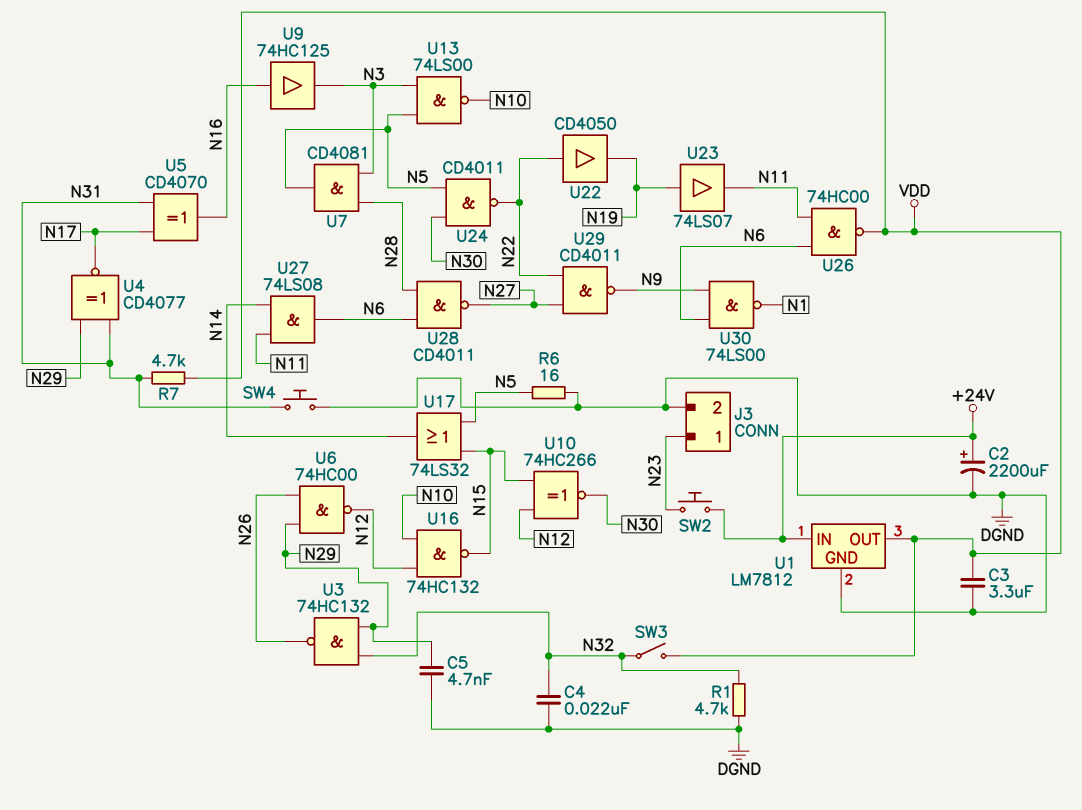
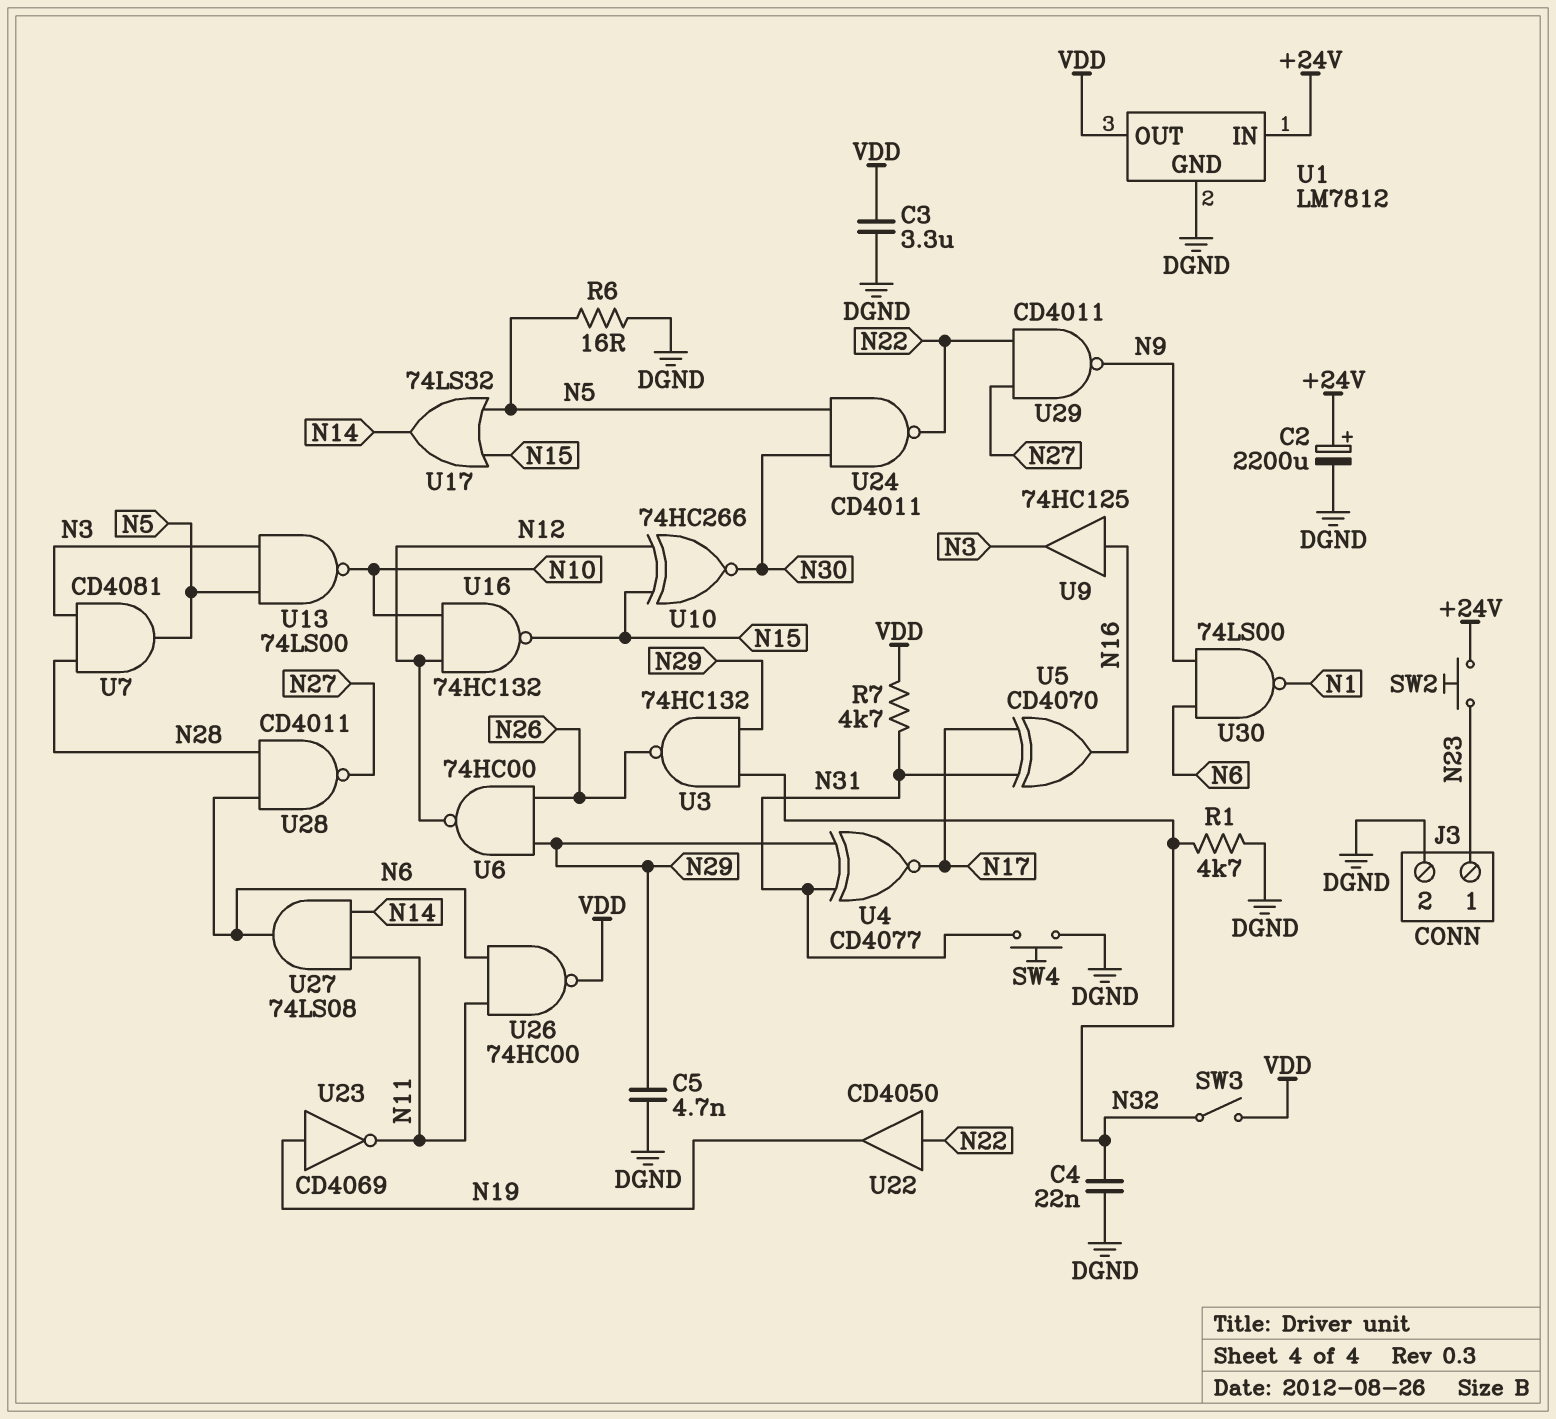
U23: buffer 74LS07 (in N19, out N11) -> NOT CD4069 (in N19, out N11)

